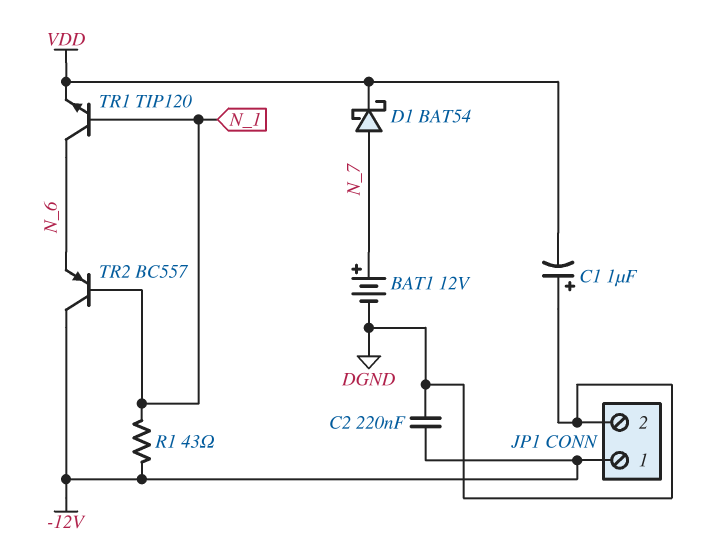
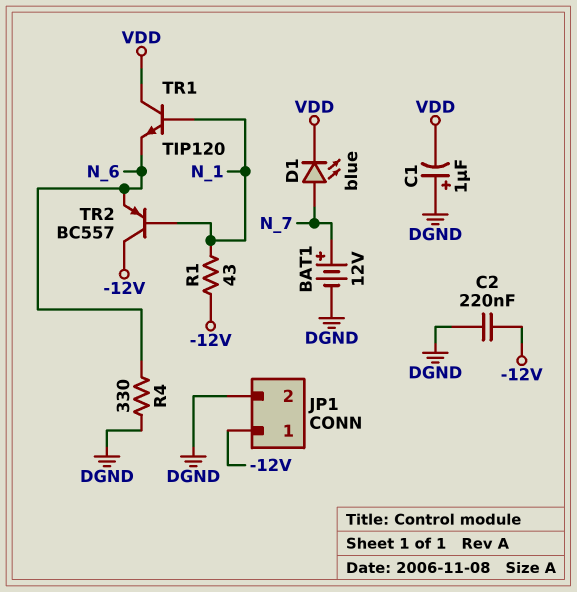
D1: schottky BAT54 (A N_7, K VDD) -> LED blue (A N_7, K VDD)
R4: none -> 330 (DGND, N_6)
TR1: NPN TIP120 (B N_1, C N_6, E VDD) -> NPN TIP120 (B N_1, C VDD, E N_6)

